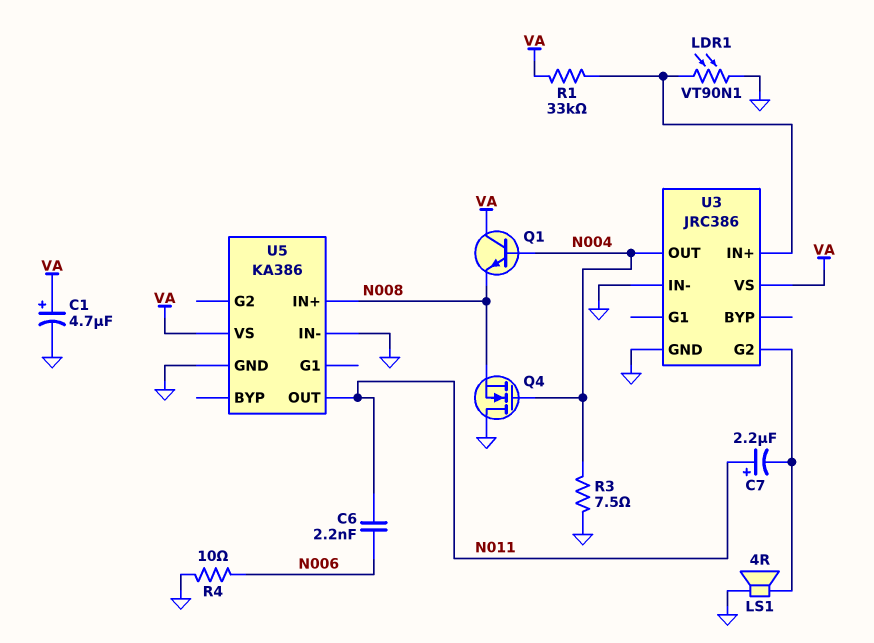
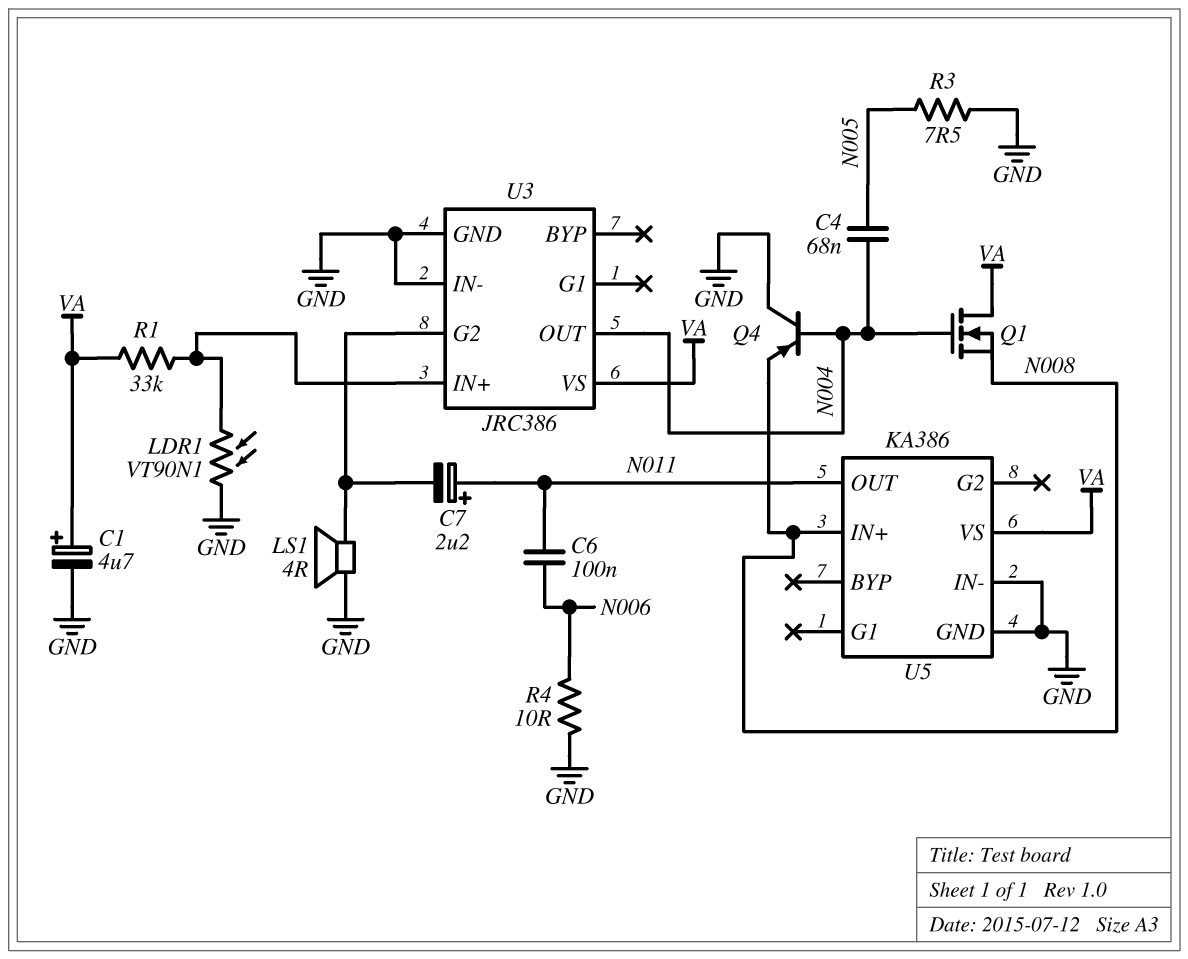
C4: none -> 68nF (N004, N005)
C6: 2.2nF (N006, N011) -> 100nF (N006, N011)
Q1: NPN (B N004, C VA, E N008) -> NMOS (G N004, D VA, S N008)
Q4: NMOS (G N004, D GND, S N008) -> PNP (B N004, C GND, E N008)
R3: 7.5 (GND, N004) -> 7.5 (GND, N005)

